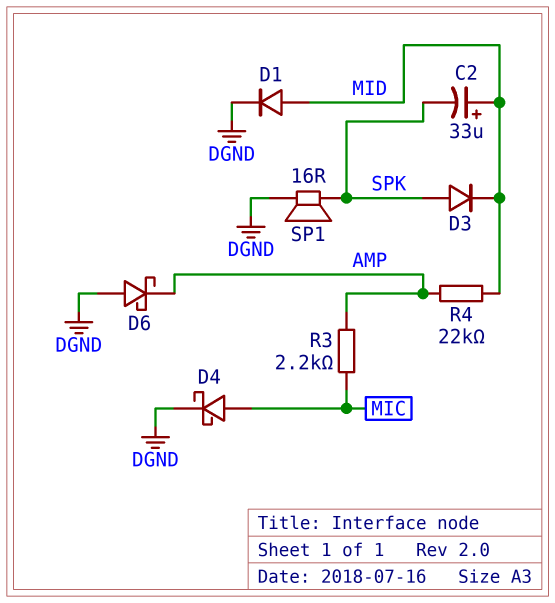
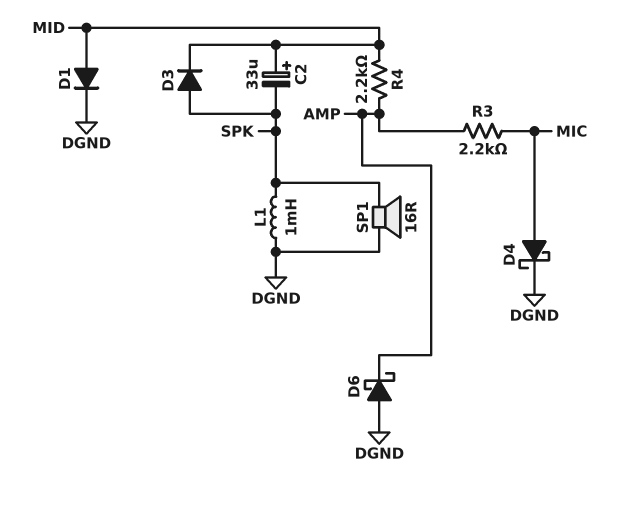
L1: none -> 1mH (DGND, SPK)
R4: 22k (AMP, MID) -> 2.2k (AMP, MID)

